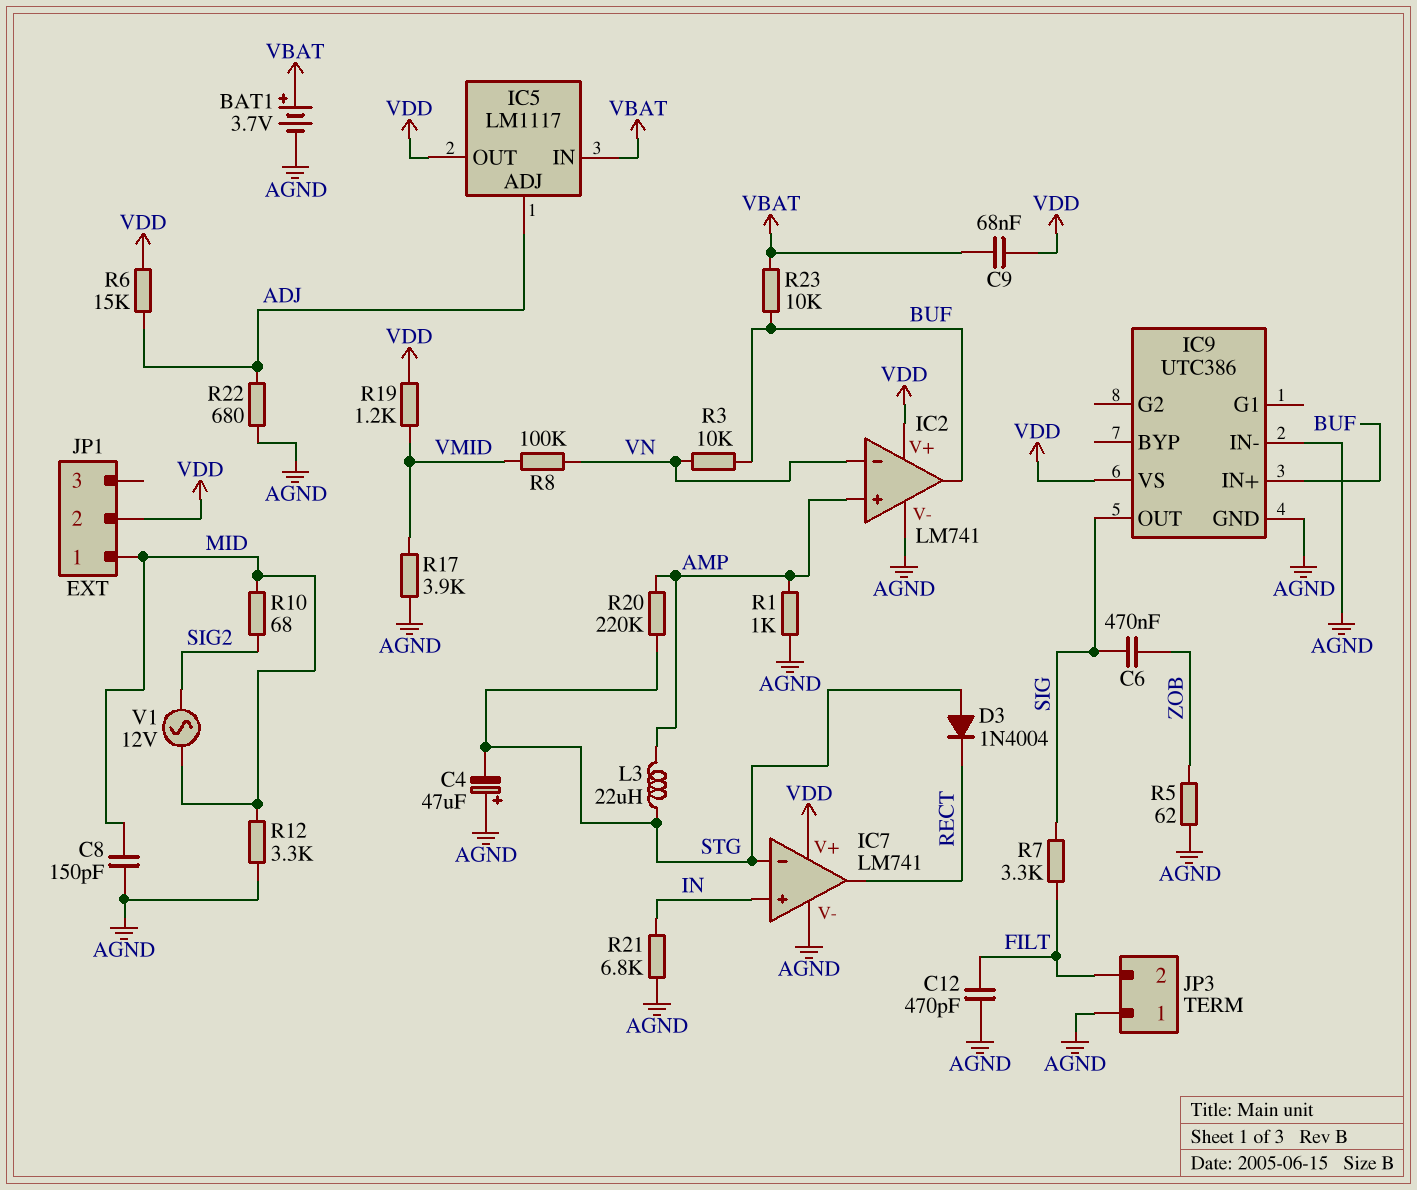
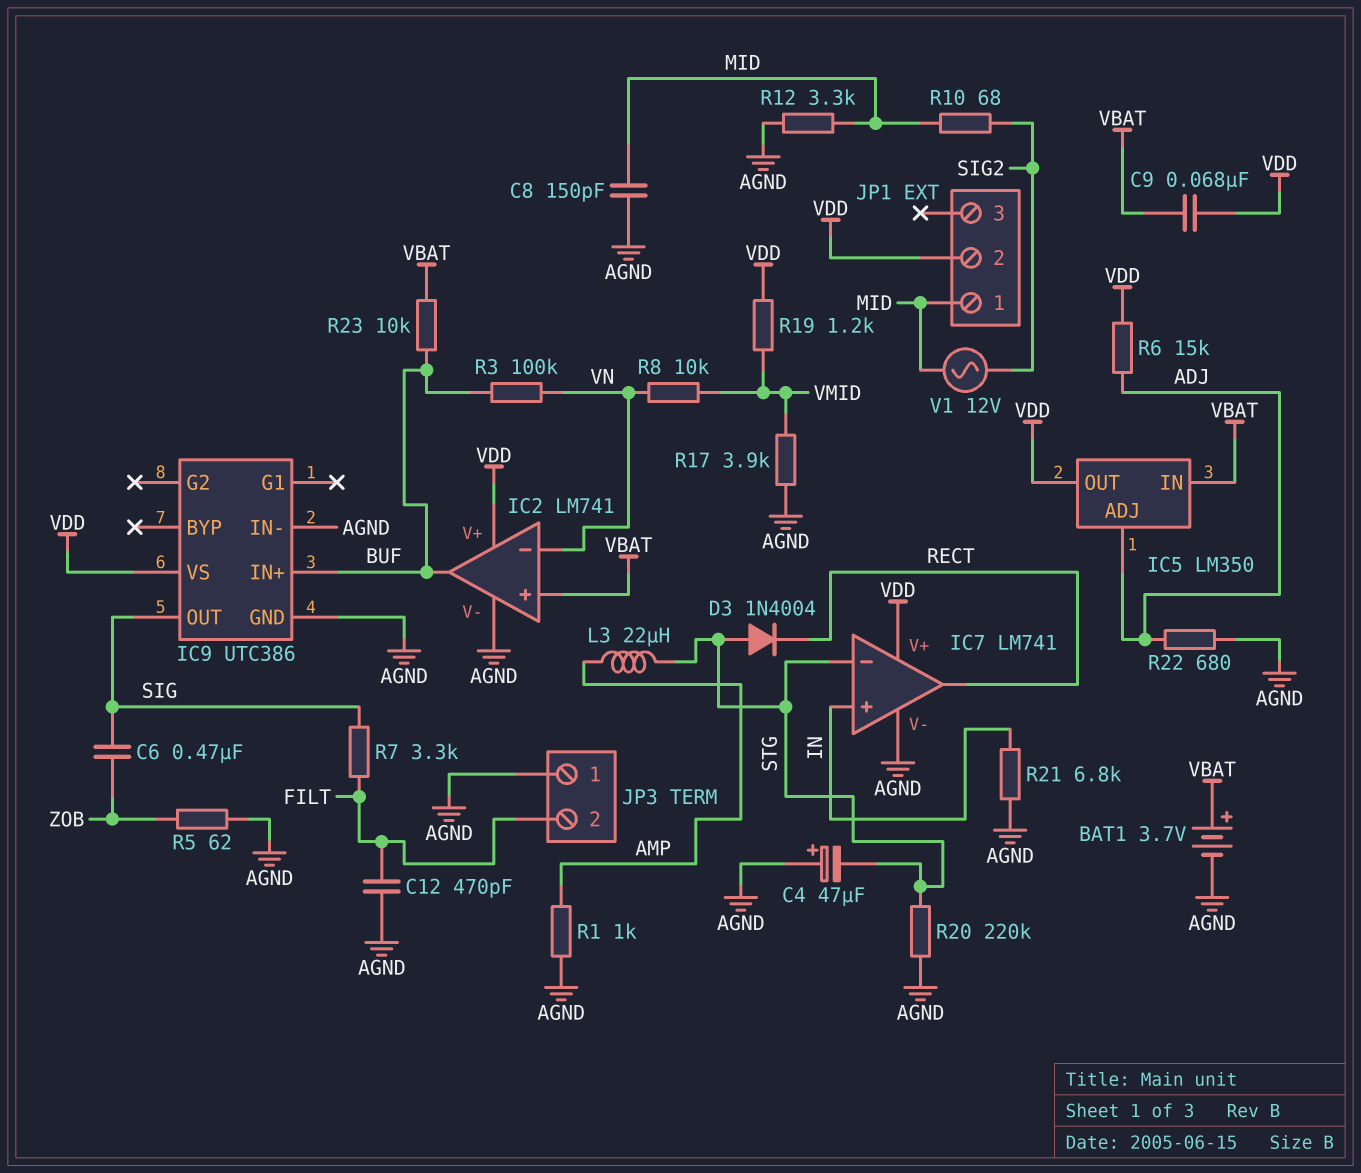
IC2 pin in+: AMP -> VBAT
IC5: LM1117 -> LM350
R3: 10k (BUF, VN) -> 100k (BUF, VN)
R8: 100k (VMID, VN) -> 10k (VMID, VN)
R20: 220k (AMP, STG) -> 220k (AGND, STG)

